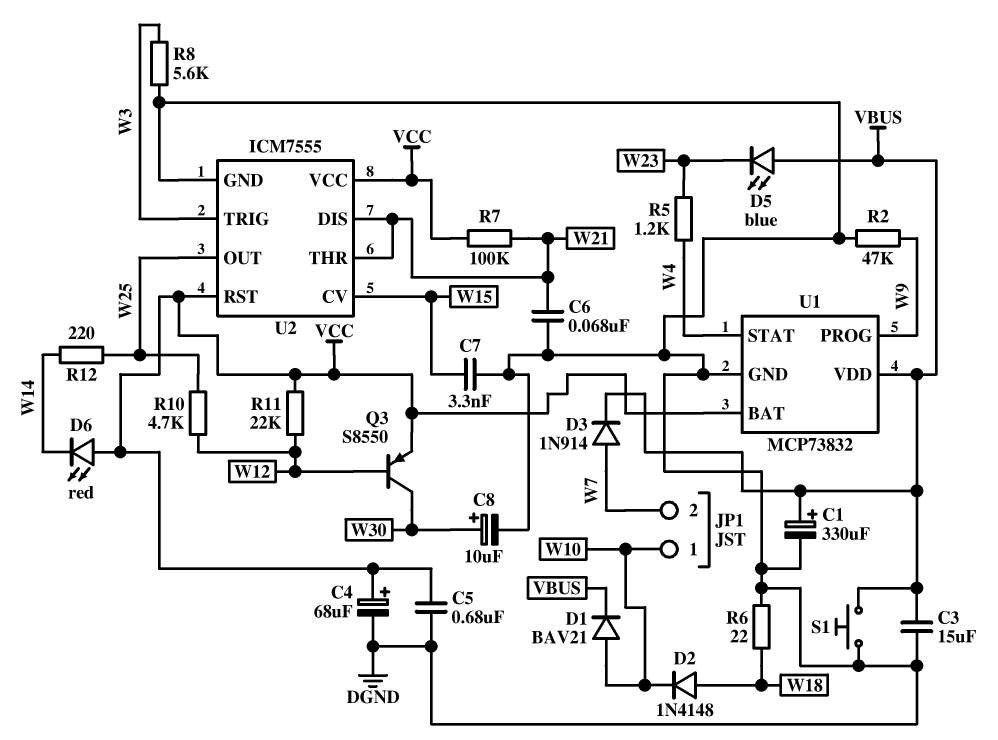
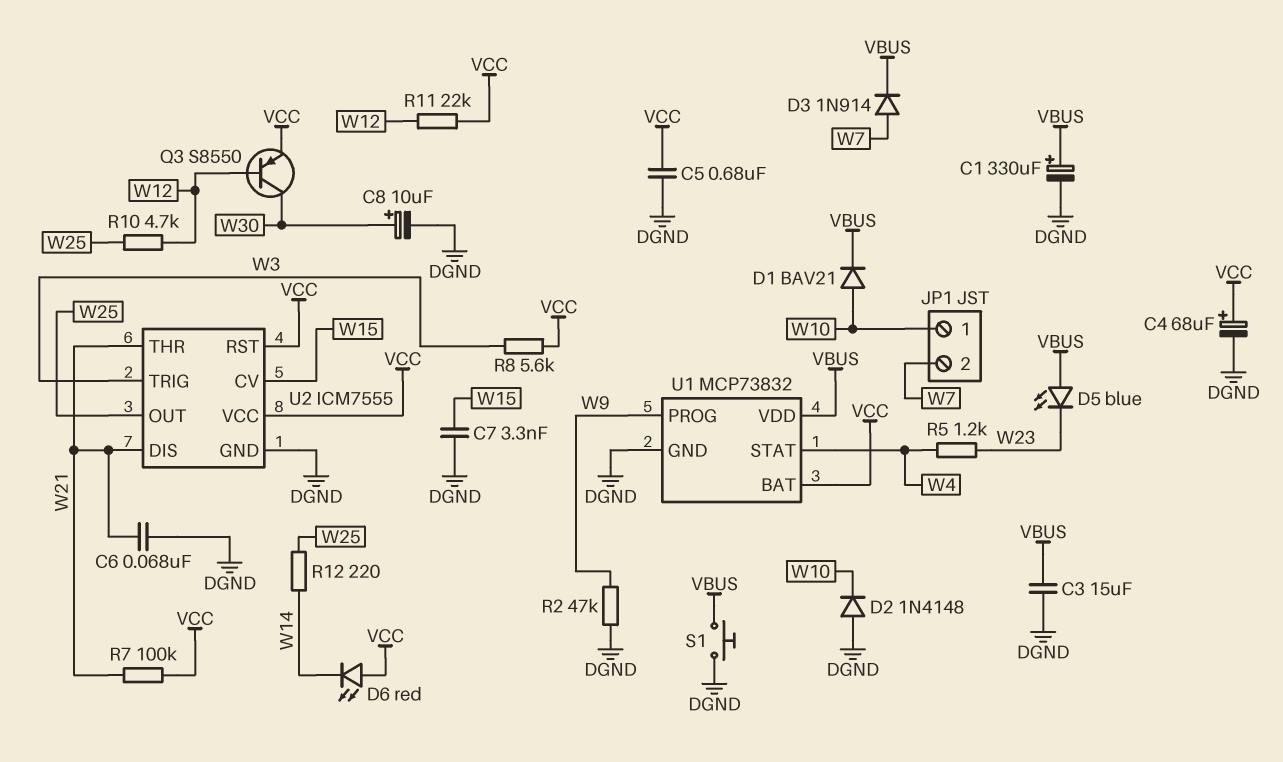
D2: diode 1N4148 (A W18, K W10) -> diode 1N4148 (A DGND, K W10)
R6: 22 (DGND, W18) -> none
R8: 5.6k (DGND, W3) -> 5.6k (VCC, W3)

